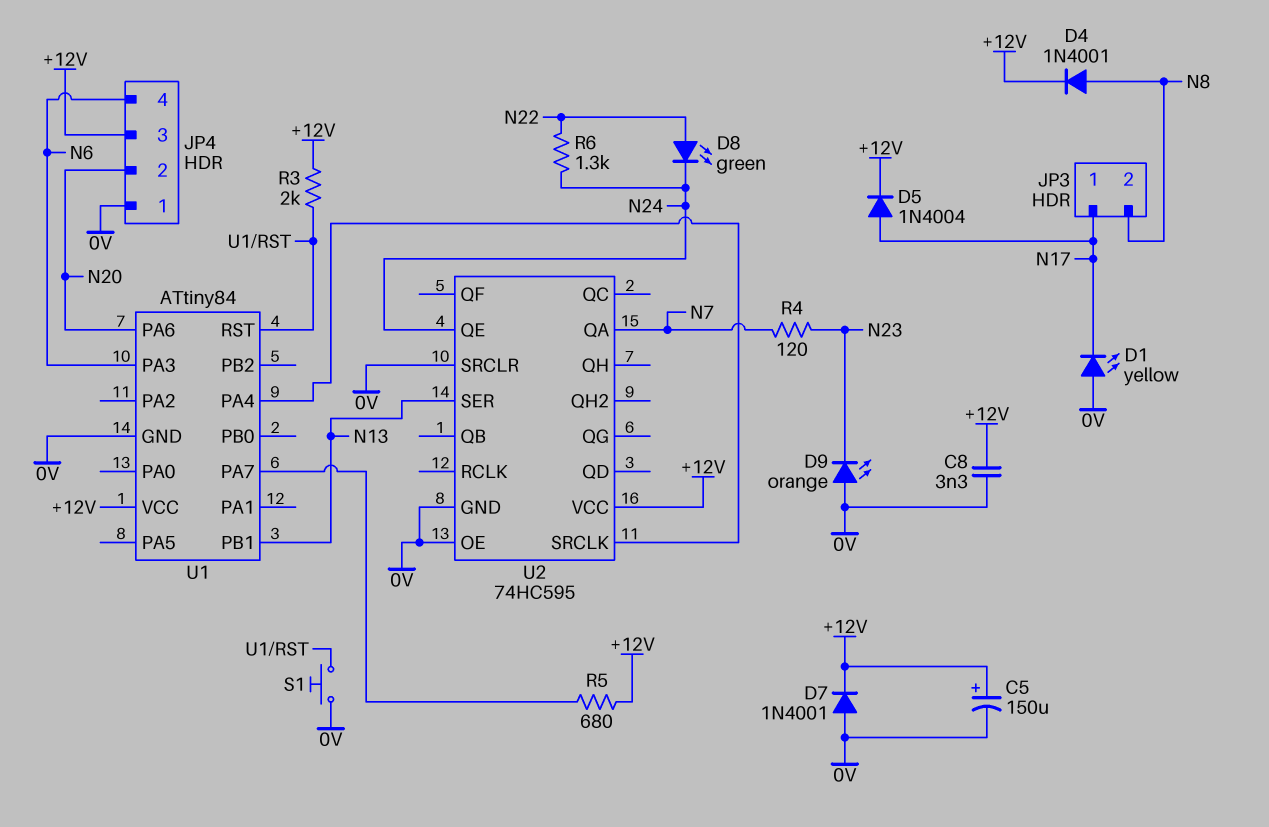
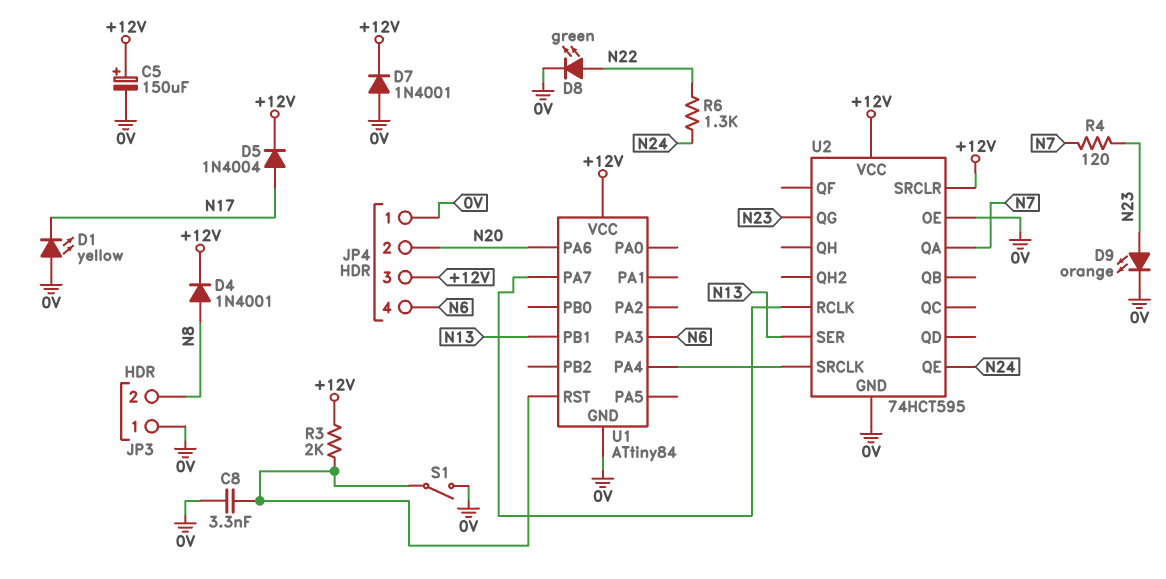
C8: 3.3nF (+12V, 0V) -> 3.3nF (0V, U1/RST)
D8: LED green (A N22, K N24) -> LED green (A N22, K 0V)
D9: LED orange (A 0V, K N23) -> LED orange (A N23, K 0V)
JP3 pin 1: N17 -> 0V
R5: 680 (+12V, U1/PA7) -> none
S1: button (0V, U1/RST) -> switch (0V, U1/RST)
U2: 74HC595 -> 74HCT595
U2 pin QG: none -> N23
U2 pin RCLK: none -> U1/PA7
U2 pin SRCLR: 0V -> +12V

